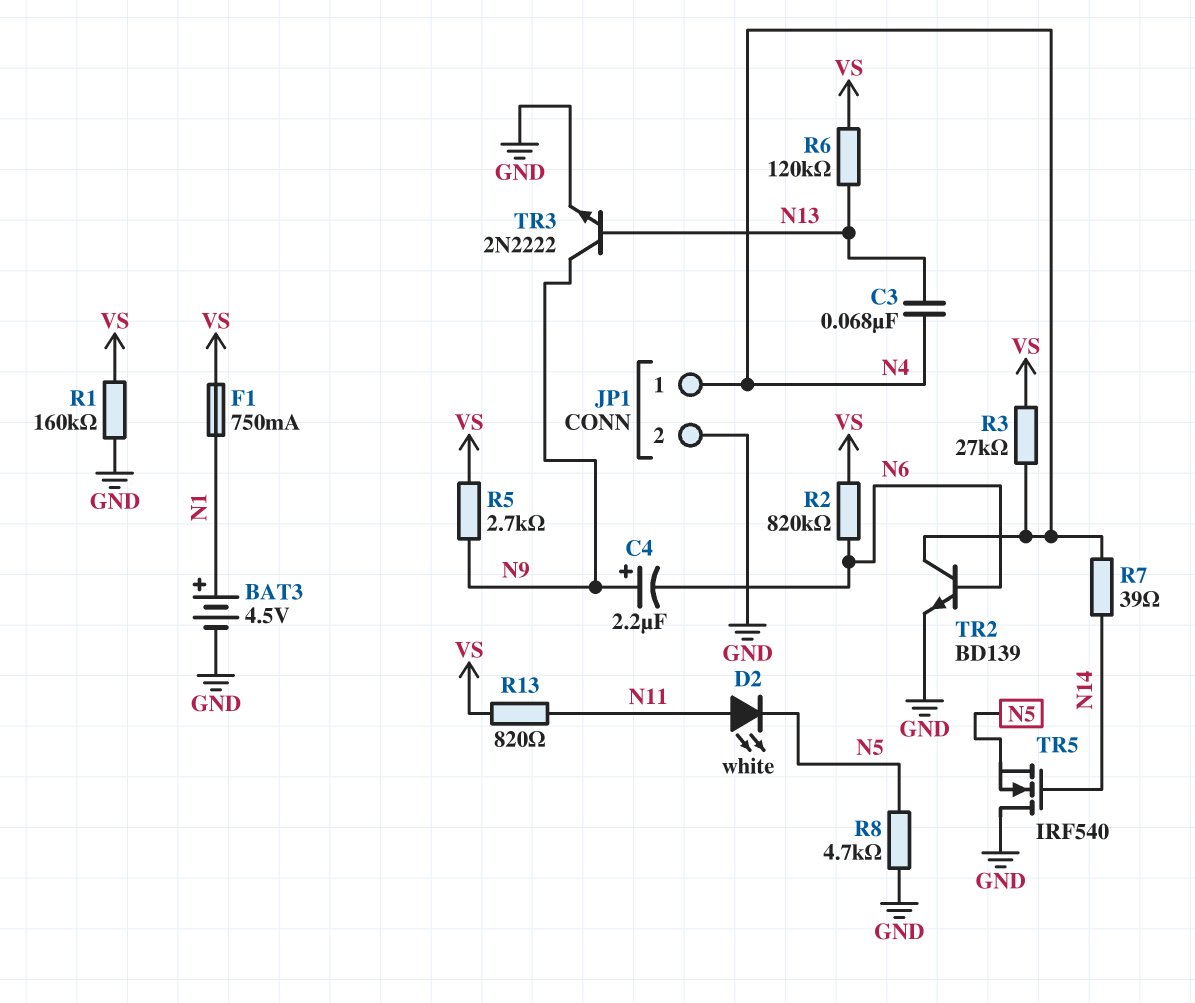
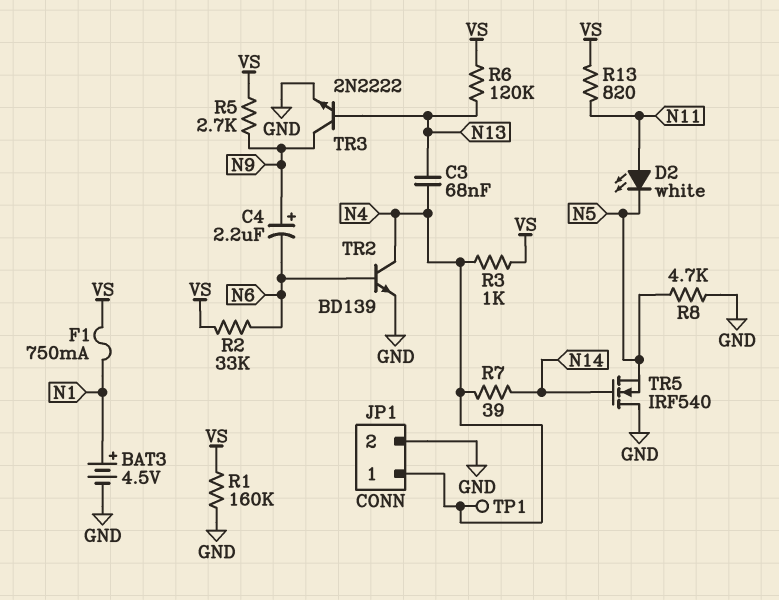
R2: 820k (N6, VS) -> 33k (N6, VS)
R3: 27k (N4, VS) -> 1k (N4, VS)
TP1: none -> test point (N4)

